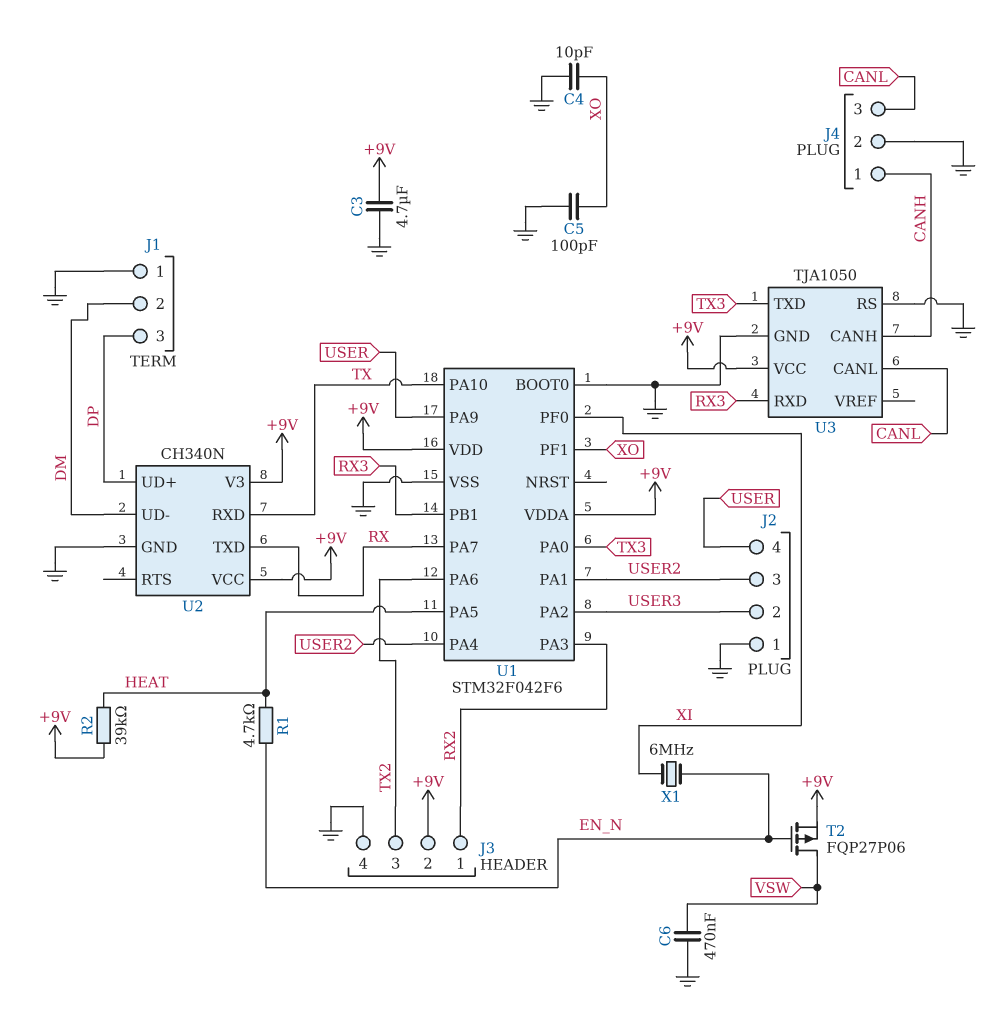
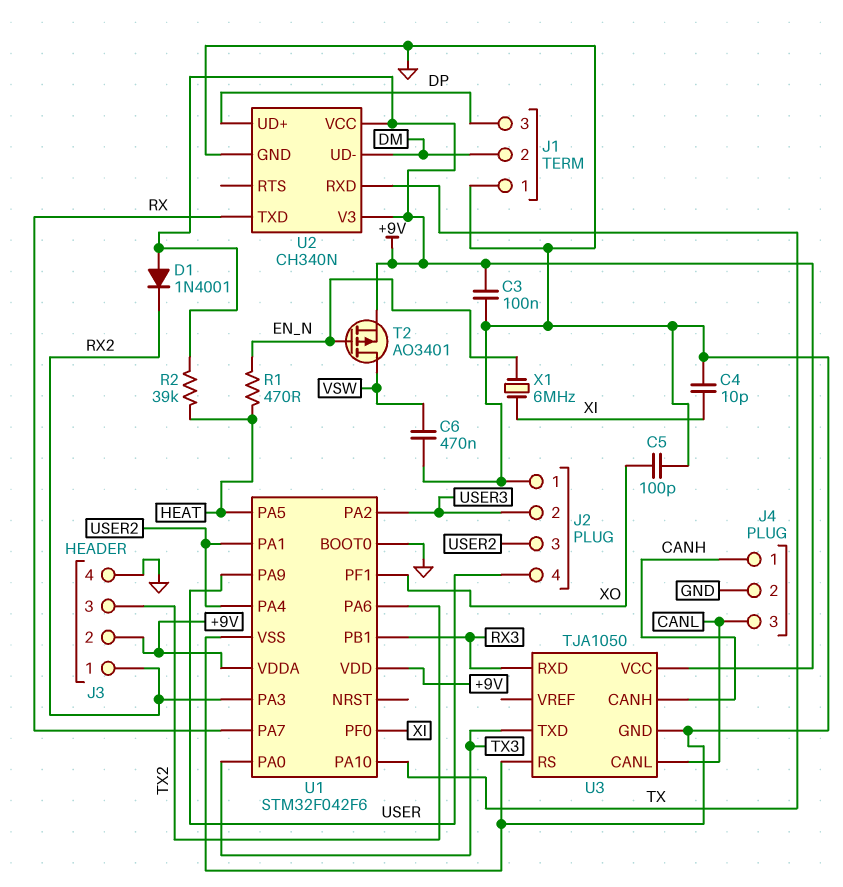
C3: 4.7uF (+9V, GND) -> 100nF (+9V, GND)
C4: 10pF (GND, XO) -> 10pF (GND, XI)
D1: none -> diode 1N4001 (A +9V, K RX2)
R1: 4.7k (EN_N, HEAT) -> 470 (EN_N, HEAT)
T2: PMOS FQP27P06 (G EN_N, D VSW, S +9V) -> PMOS AO3401 (G EN_N, D VSW, S +9V)

